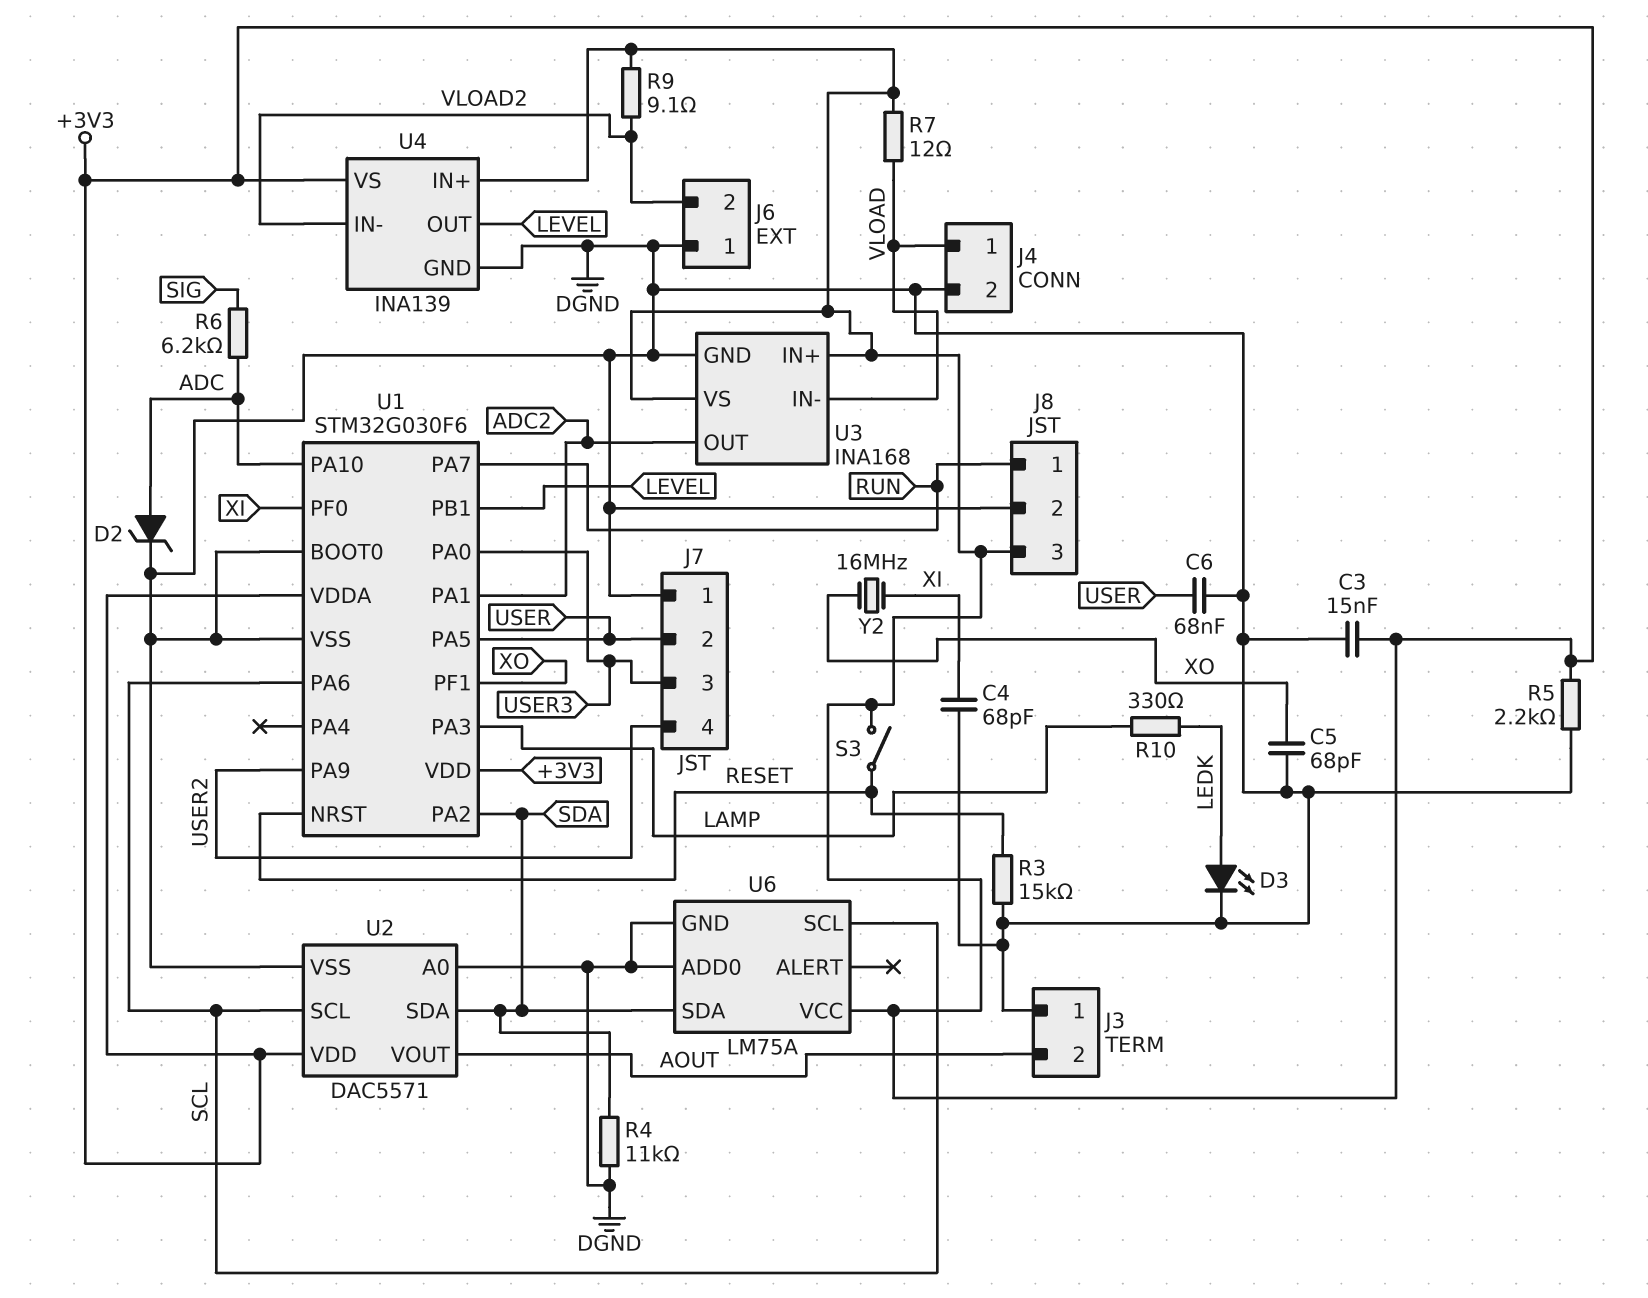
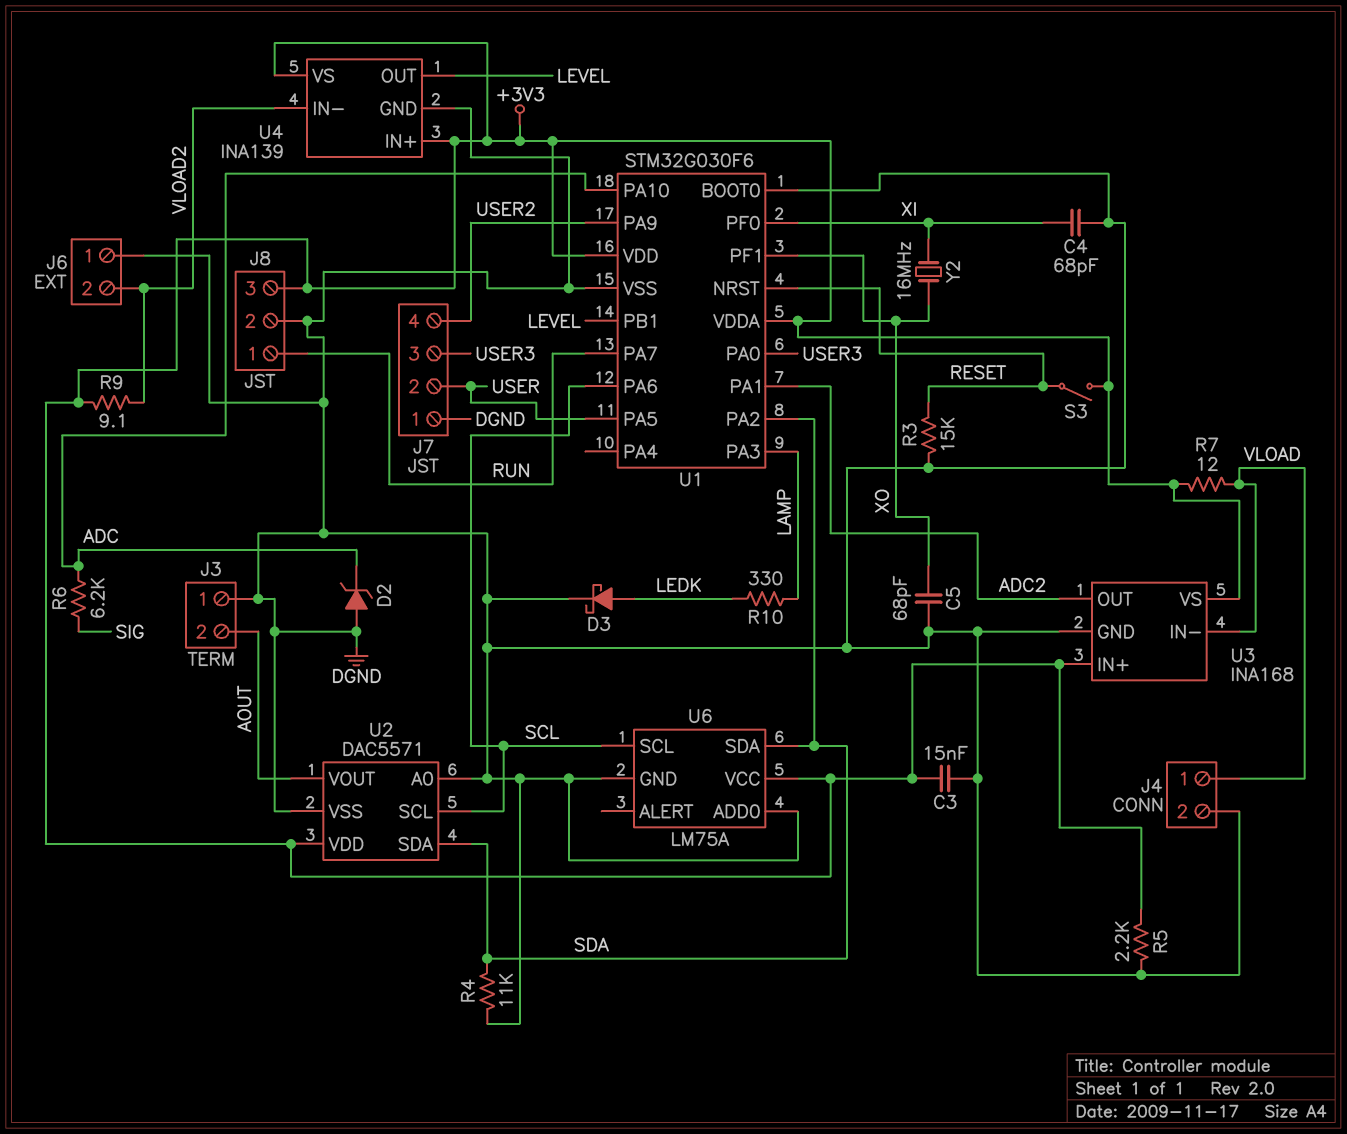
C6: 68nF (DGND, USER) -> none
D2: zener (A ADC, K DGND) -> zener (A DGND, K ADC)
D3: LED (A LEDK, K DGND) -> schottky (A LEDK, K DGND)

